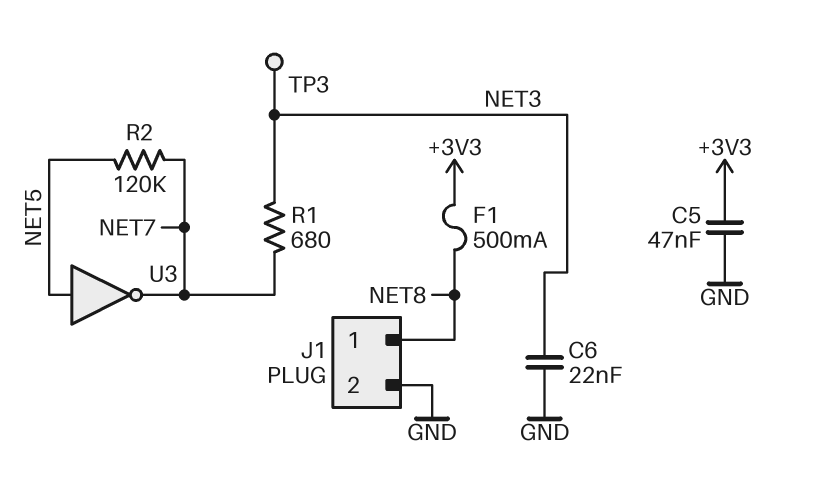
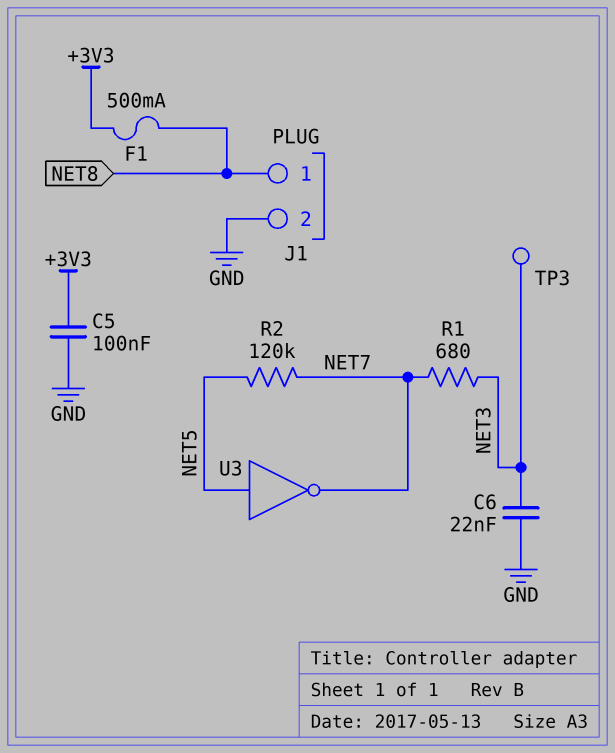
C5: 47nF (+3V3, GND) -> 100nF (+3V3, GND)

